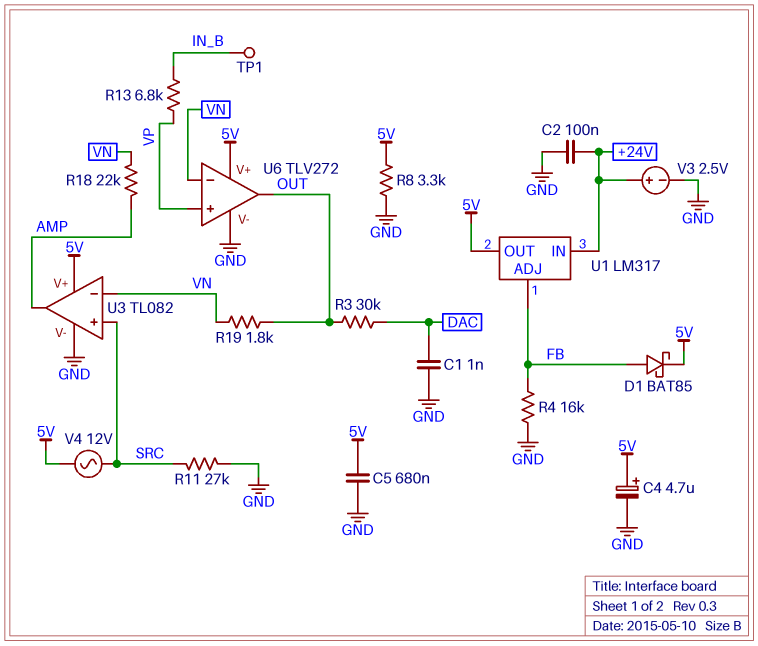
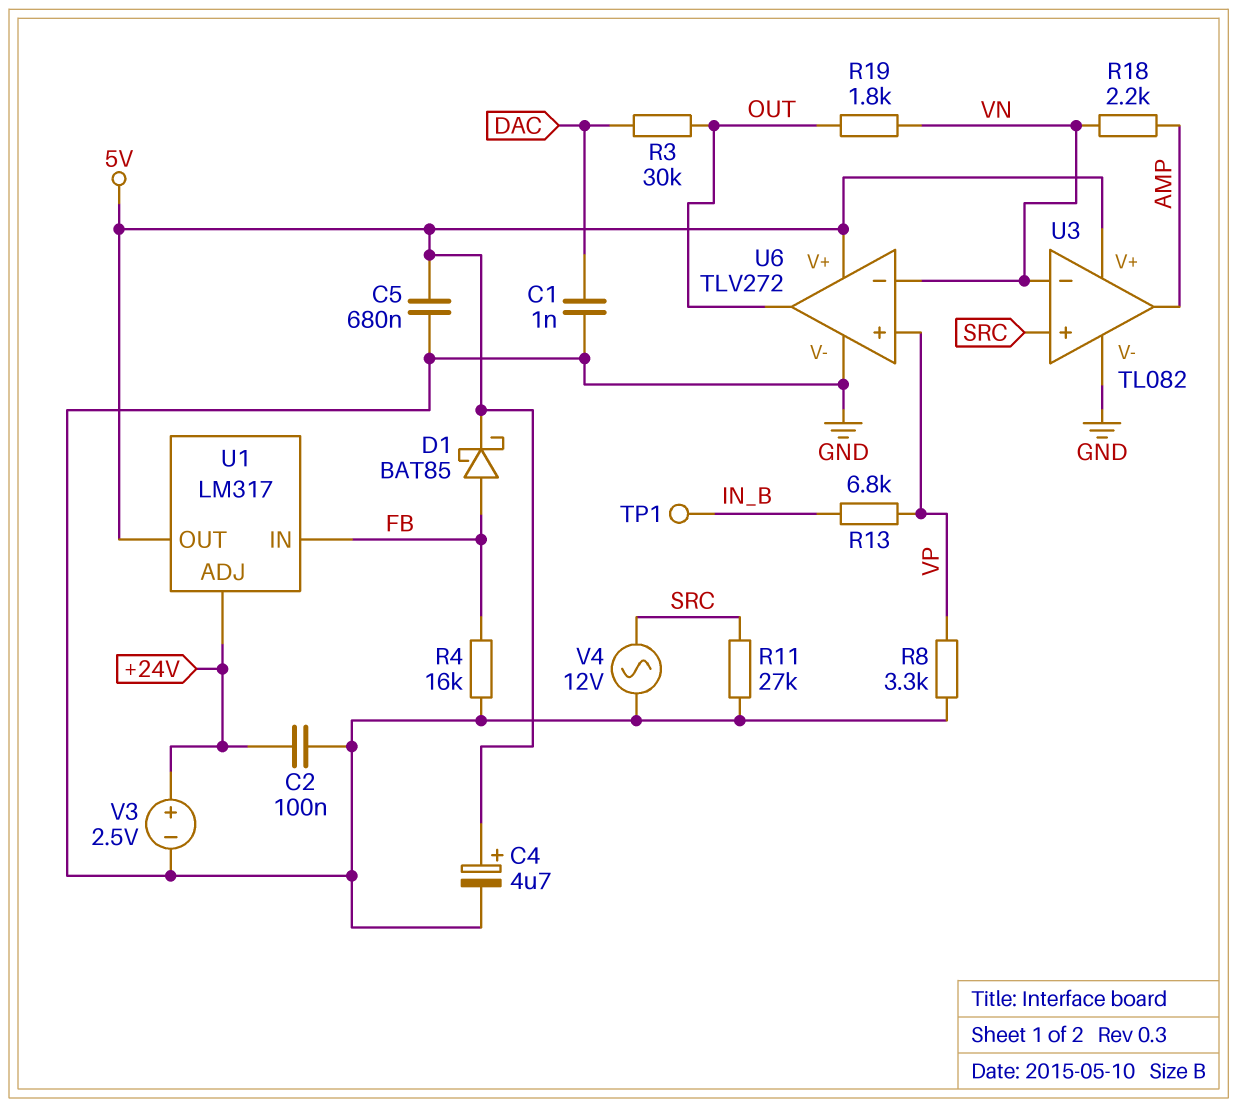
R8: 3.3k (5V, GND) -> 3.3k (GND, VP)
R18: 22k (AMP, VN) -> 2.2k (AMP, VN)
U1 pin ADJ: FB -> +24V
U1 pin IN: +24V -> FB
V4: AC 12V (5V, SRC) -> AC 12V (GND, SRC)

